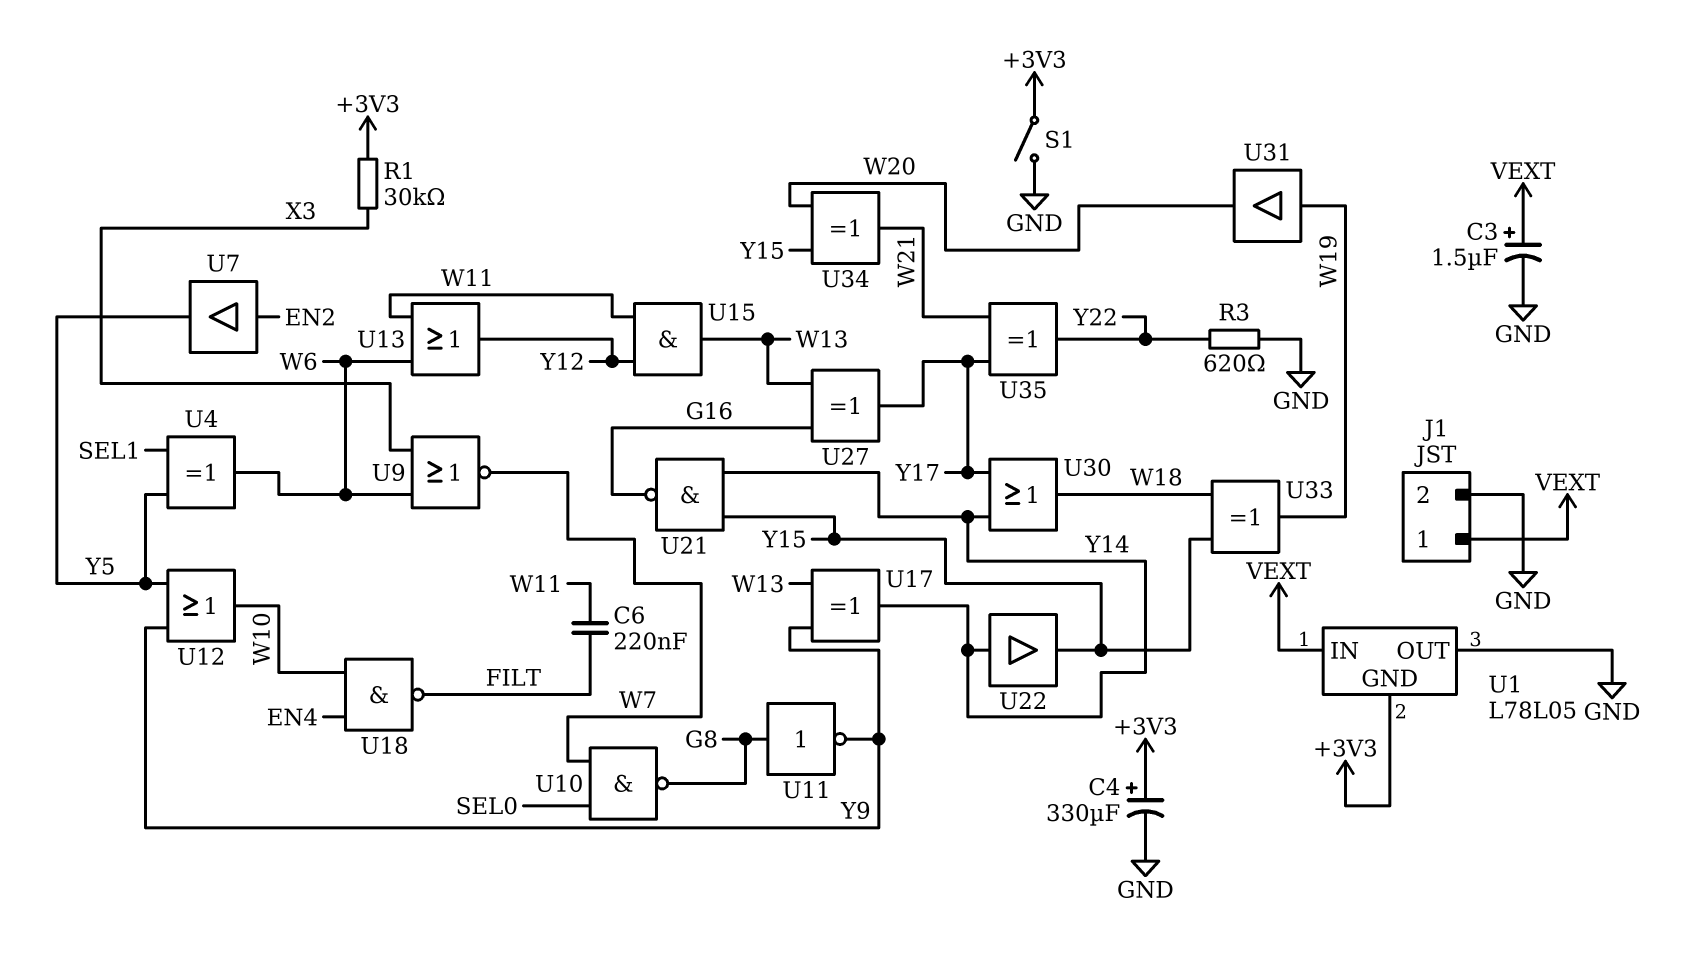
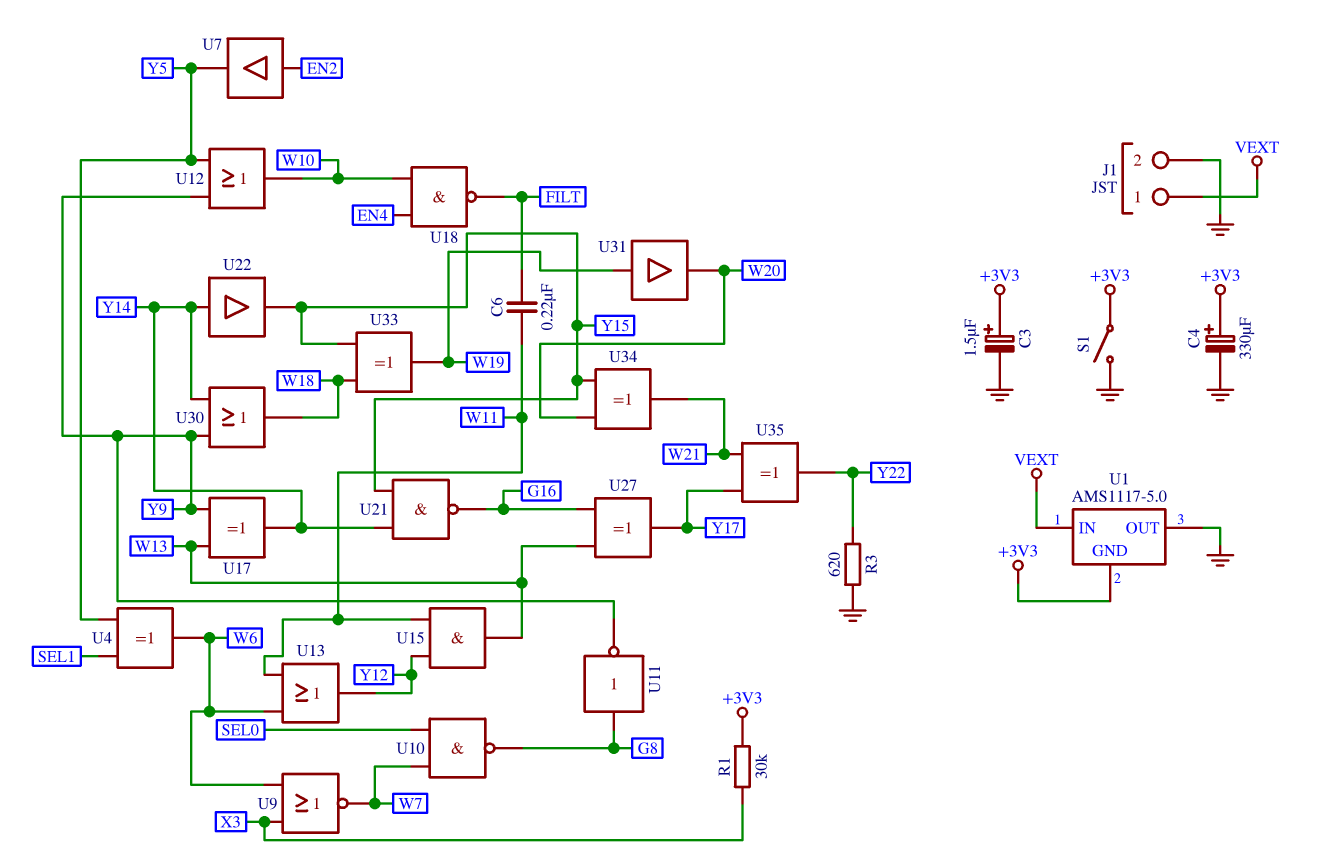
C3: 1.5uF (plus VEXT, minus GND) -> 1.5uF (plus +3V3, minus GND)
U1: L78L05 -> AMS1117-5.0
U30: OR (in Y14, in Y17, out W18) -> OR (in Y9, in Y14, out W18)

